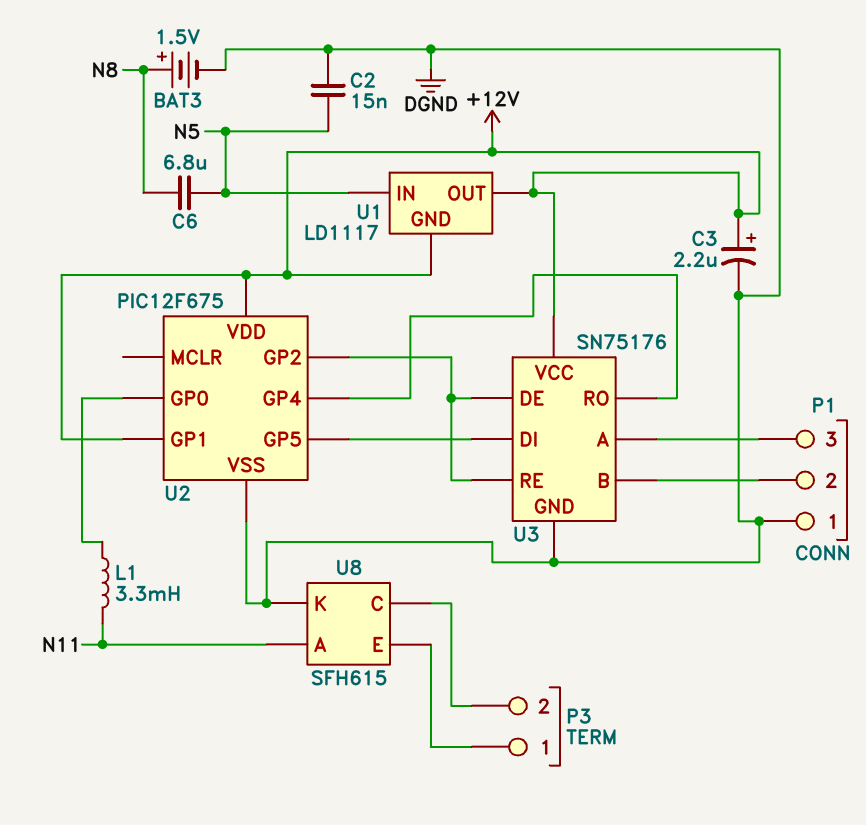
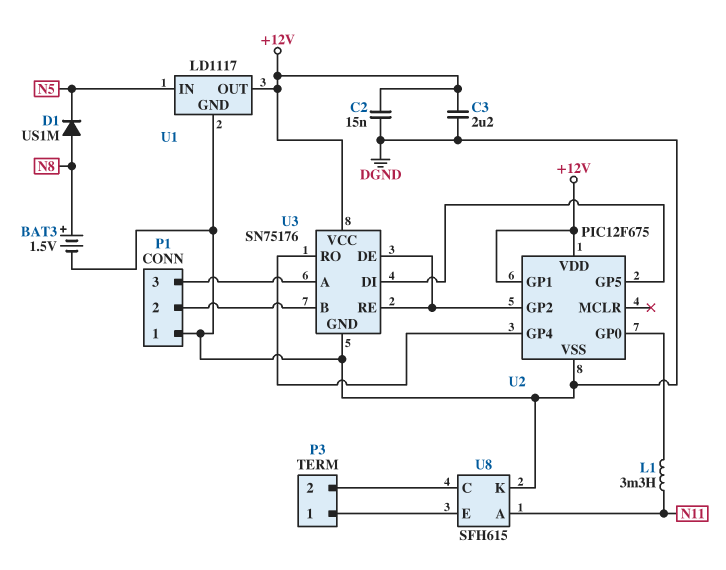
C2: 15nF (DGND, N5) -> 15nF (+12V, DGND)
C3: 2.2uF (plus +12V, minus DGND) -> 2.2uF (+12V, DGND)
C6: 6.8uF (N5, N8) -> none
D1: none -> diode US1M (A N8, K N5)
U1 pin GND: +12V -> DGND

